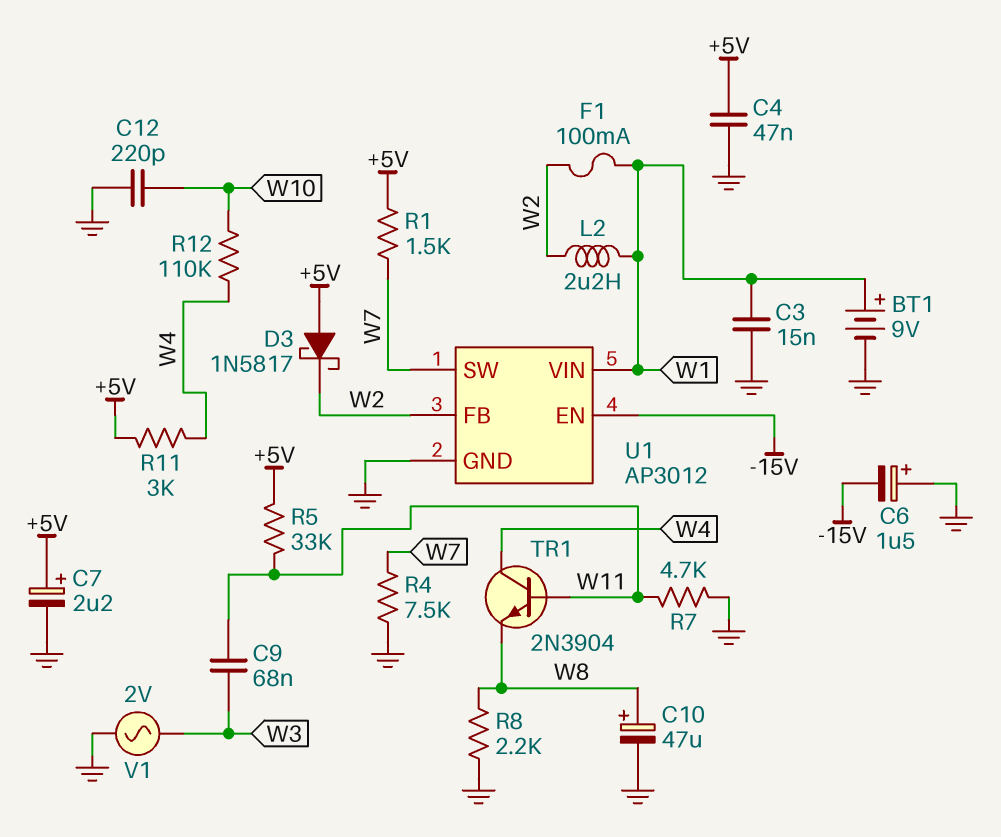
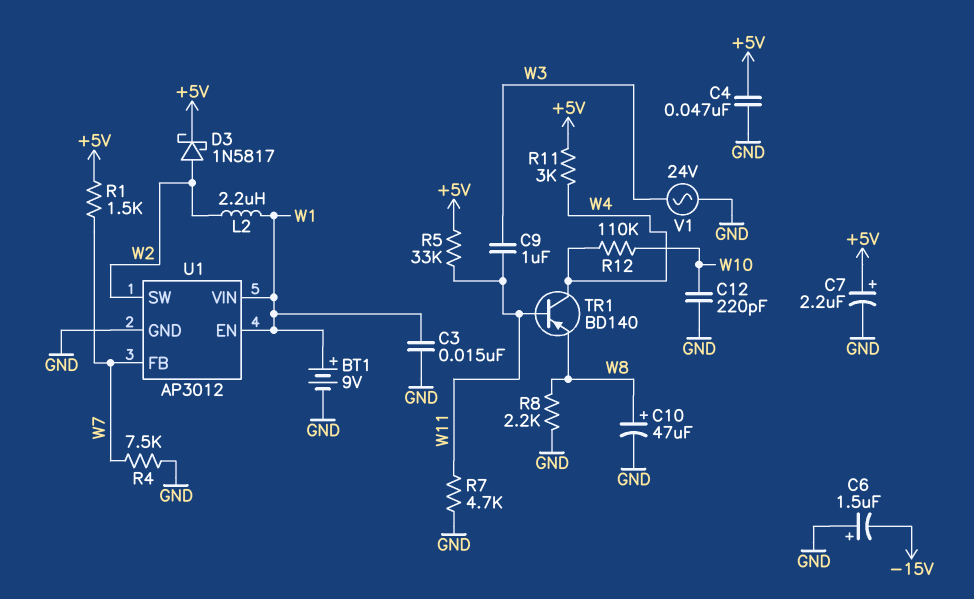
C9: 68nF (W3, W11) -> 1uF (W3, W11)
D3: schottky 1N5817 (A +5V, K W2) -> schottky 1N5817 (A W2, K +5V)
F1: 100mA (W1, W2) -> none
TR1: NPN 2N3904 (B W11, C W4, E W8) -> PNP BD140 (B W11, C W4, E W8)
U1 pin EN: -15V -> W1
U1 pin FB: W2 -> W7
U1 pin SW: W7 -> W2
V1: AC 2V (GND, W3) -> AC 24V (GND, W3)

